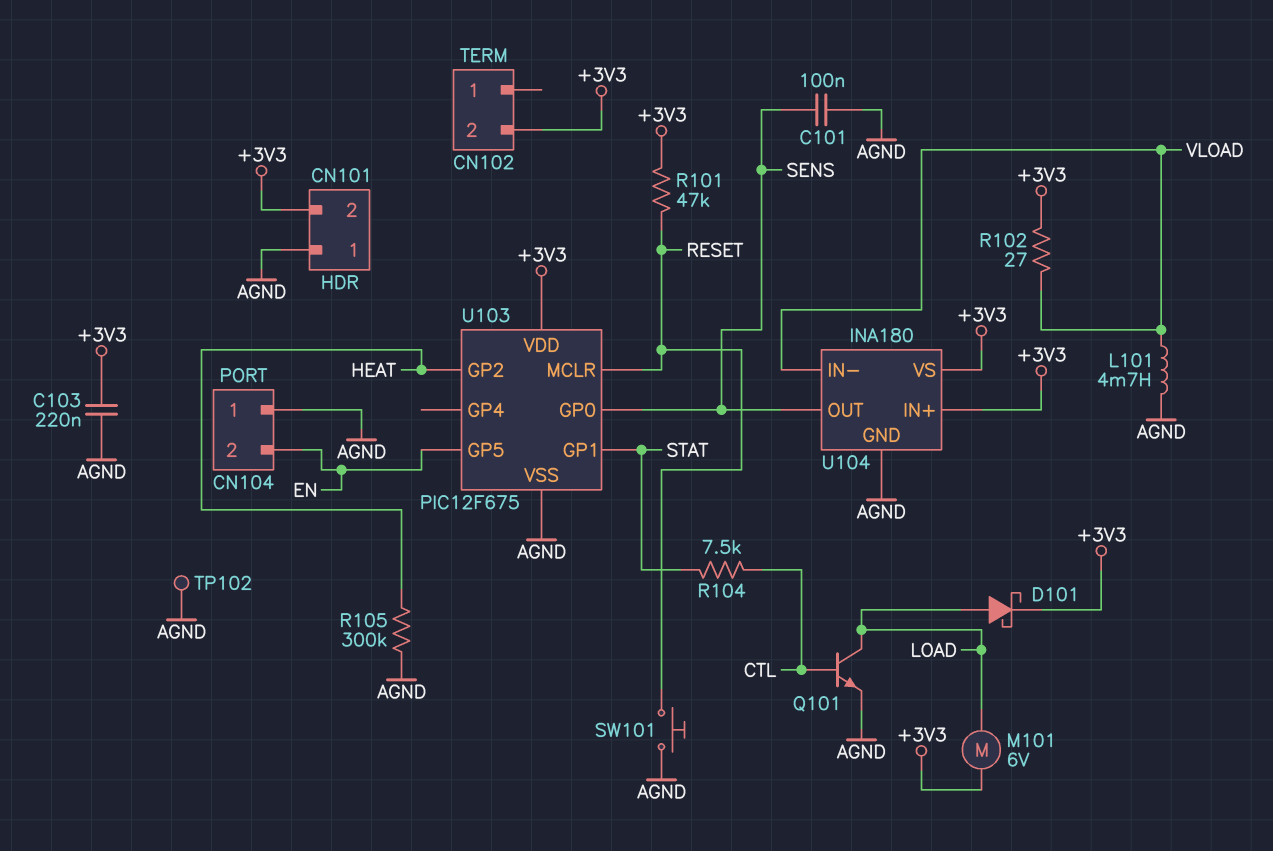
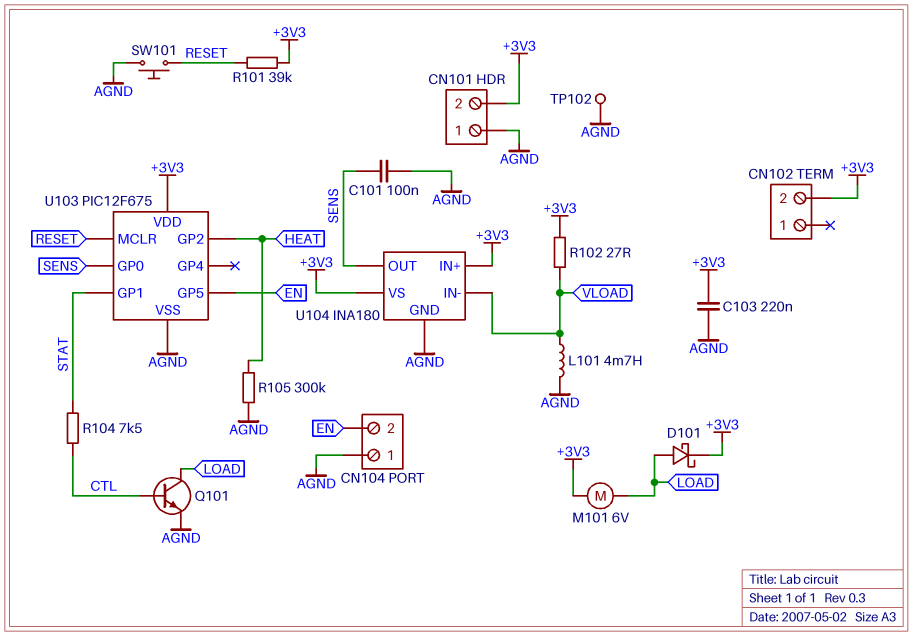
R101: 47k (+3V3, RESET) -> 39k (+3V3, RESET)

